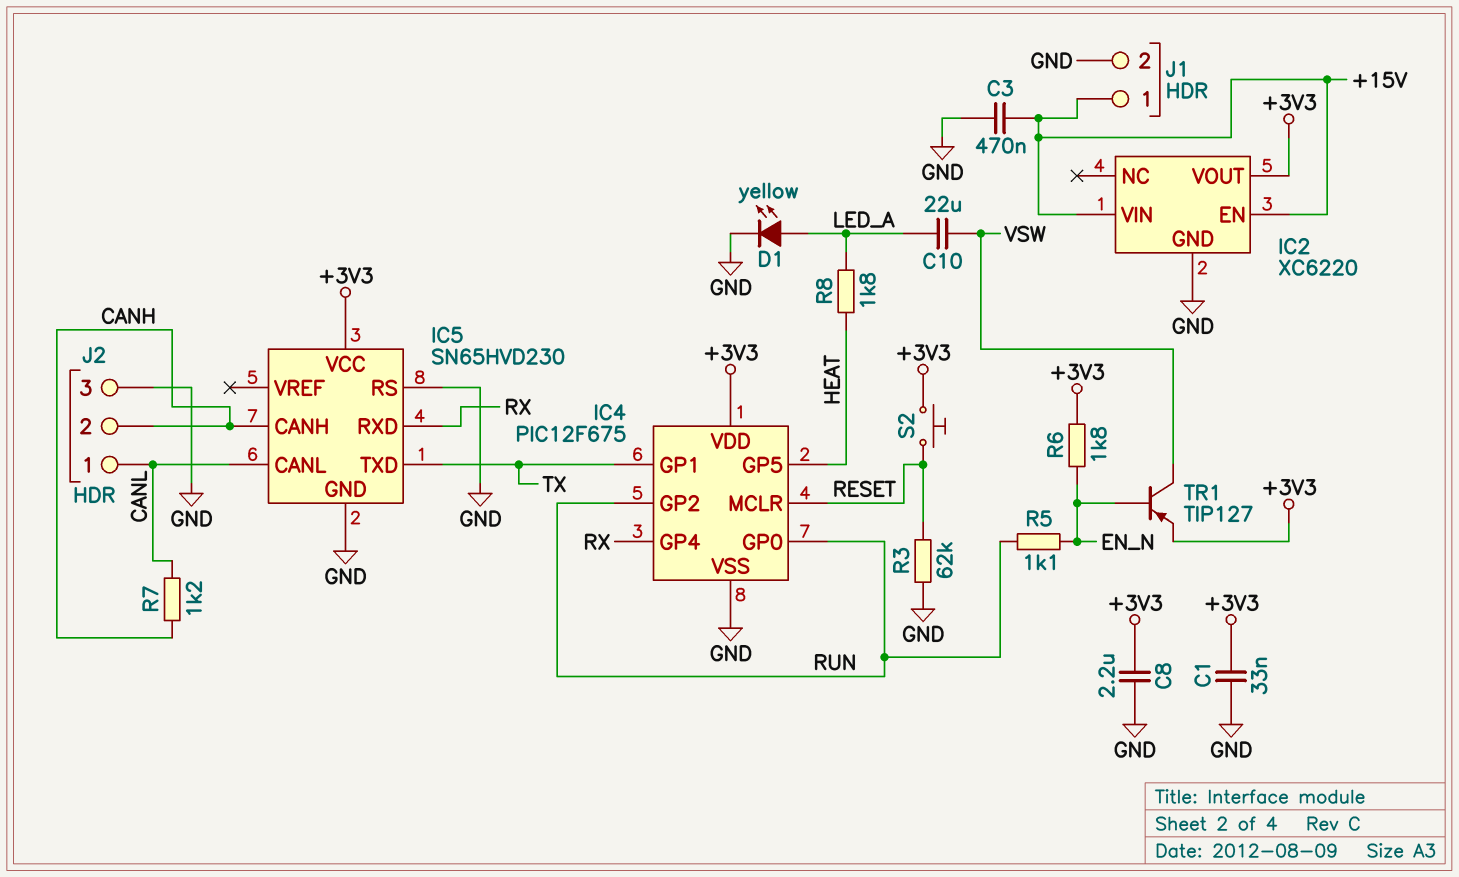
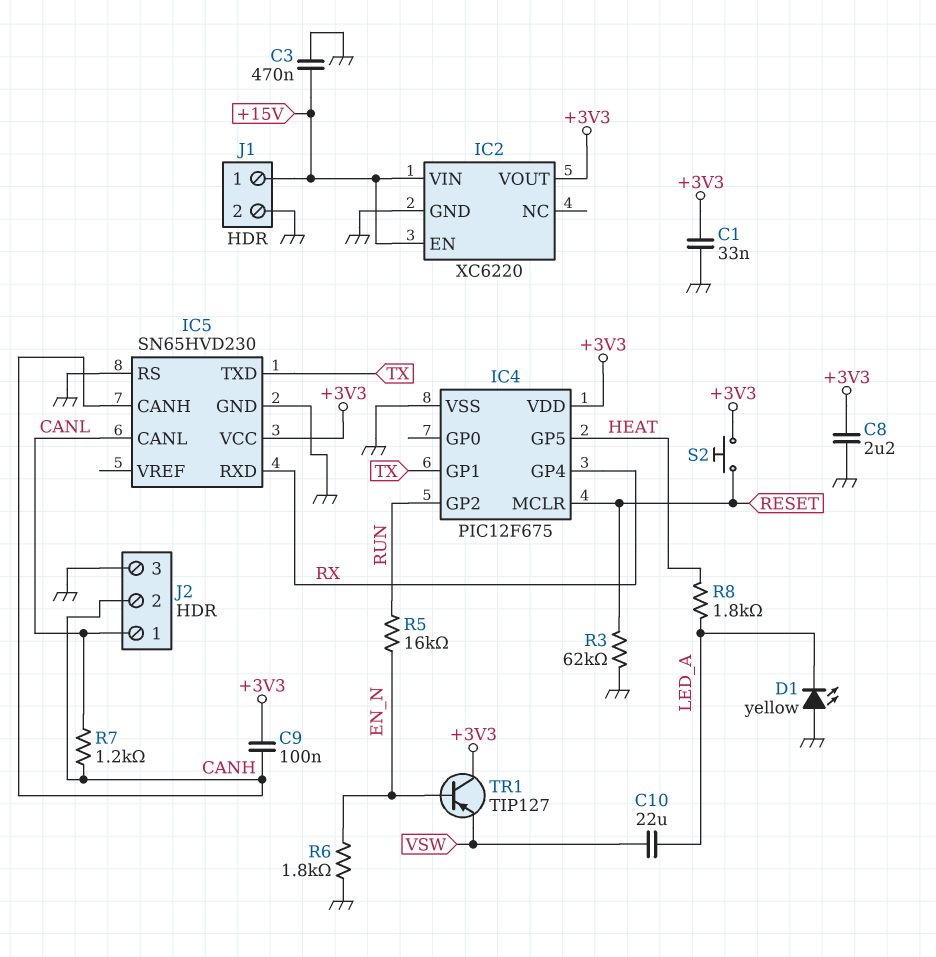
C9: none -> 100nF (+3V3, CANH)
D1: LED yellow (A LED_A, K GND) -> LED yellow (A GND, K LED_A)
IC4 pin GP0: RUN -> none
R5: 1.1k (EN_N, RUN) -> 16k (EN_N, RUN)
R6: 1.8k (+3V3, EN_N) -> 1.8k (EN_N, GND)
TR1: PNP TIP127 (B EN_N, C VSW, E +3V3) -> PNP TIP127 (B EN_N, C +3V3, E VSW)

